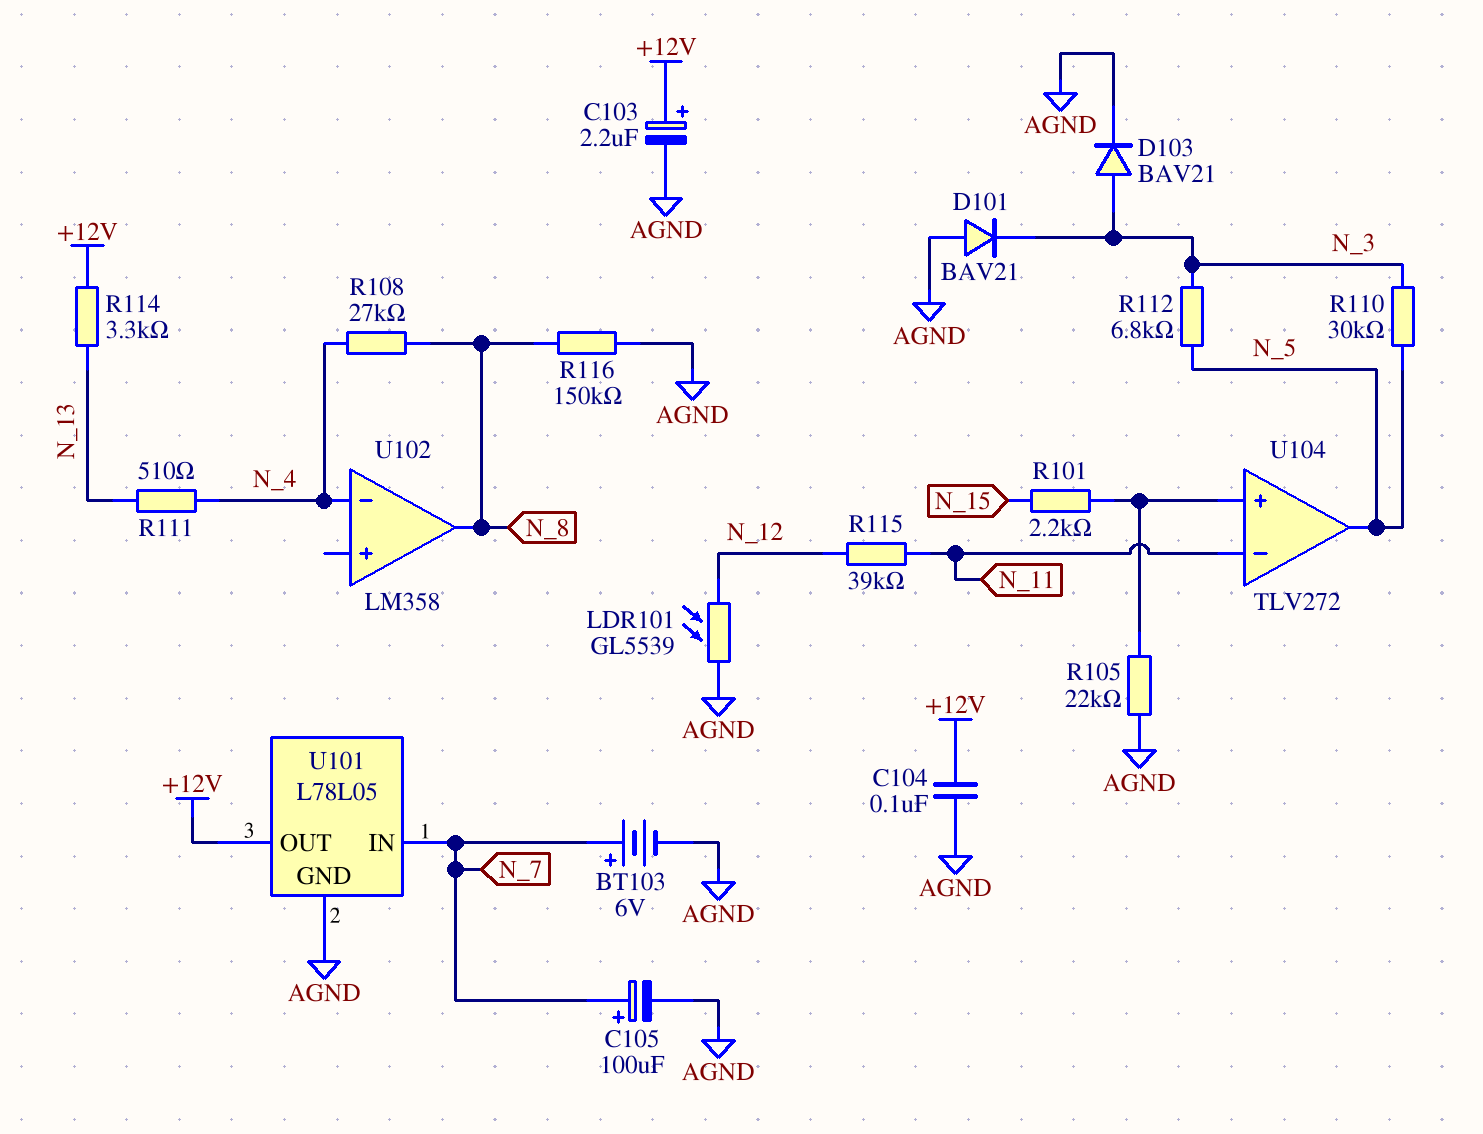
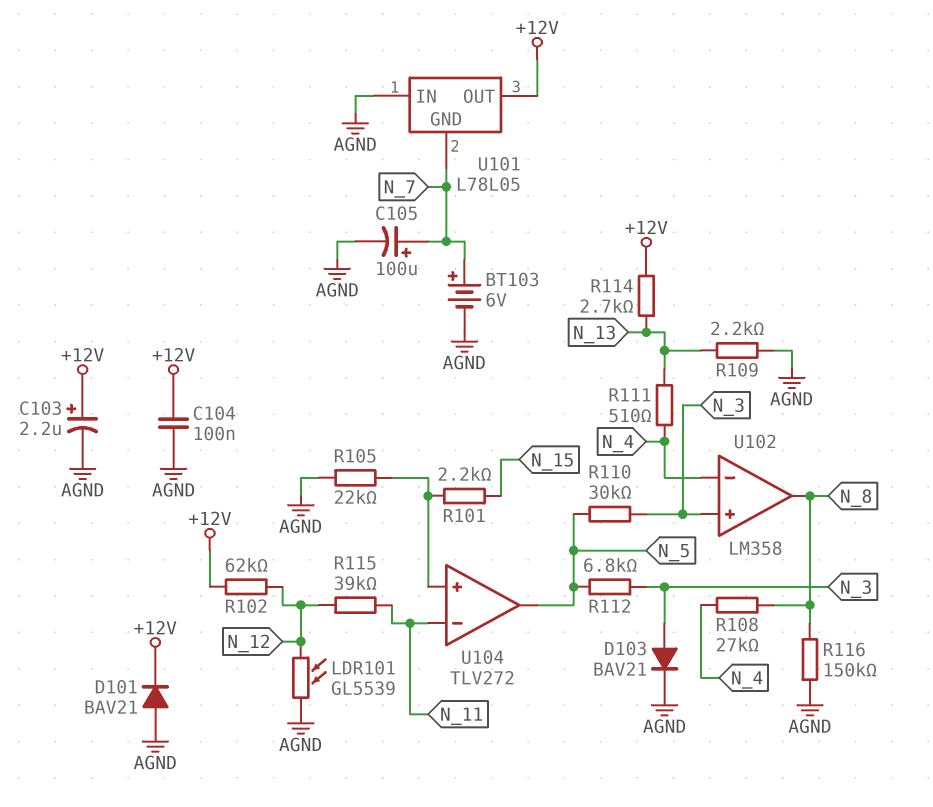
D101: diode BAV21 (A AGND, K N_3) -> diode BAV21 (A AGND, K +12V)
R102: none -> 62k (+12V, N_12)
R109: none -> 2.2k (AGND, N_13)
R114: 3.3k (+12V, N_13) -> 2.7k (+12V, N_13)
U101 pin GND: AGND -> N_7
U101 pin IN: N_7 -> AGND
U102 pin in+: none -> N_3

